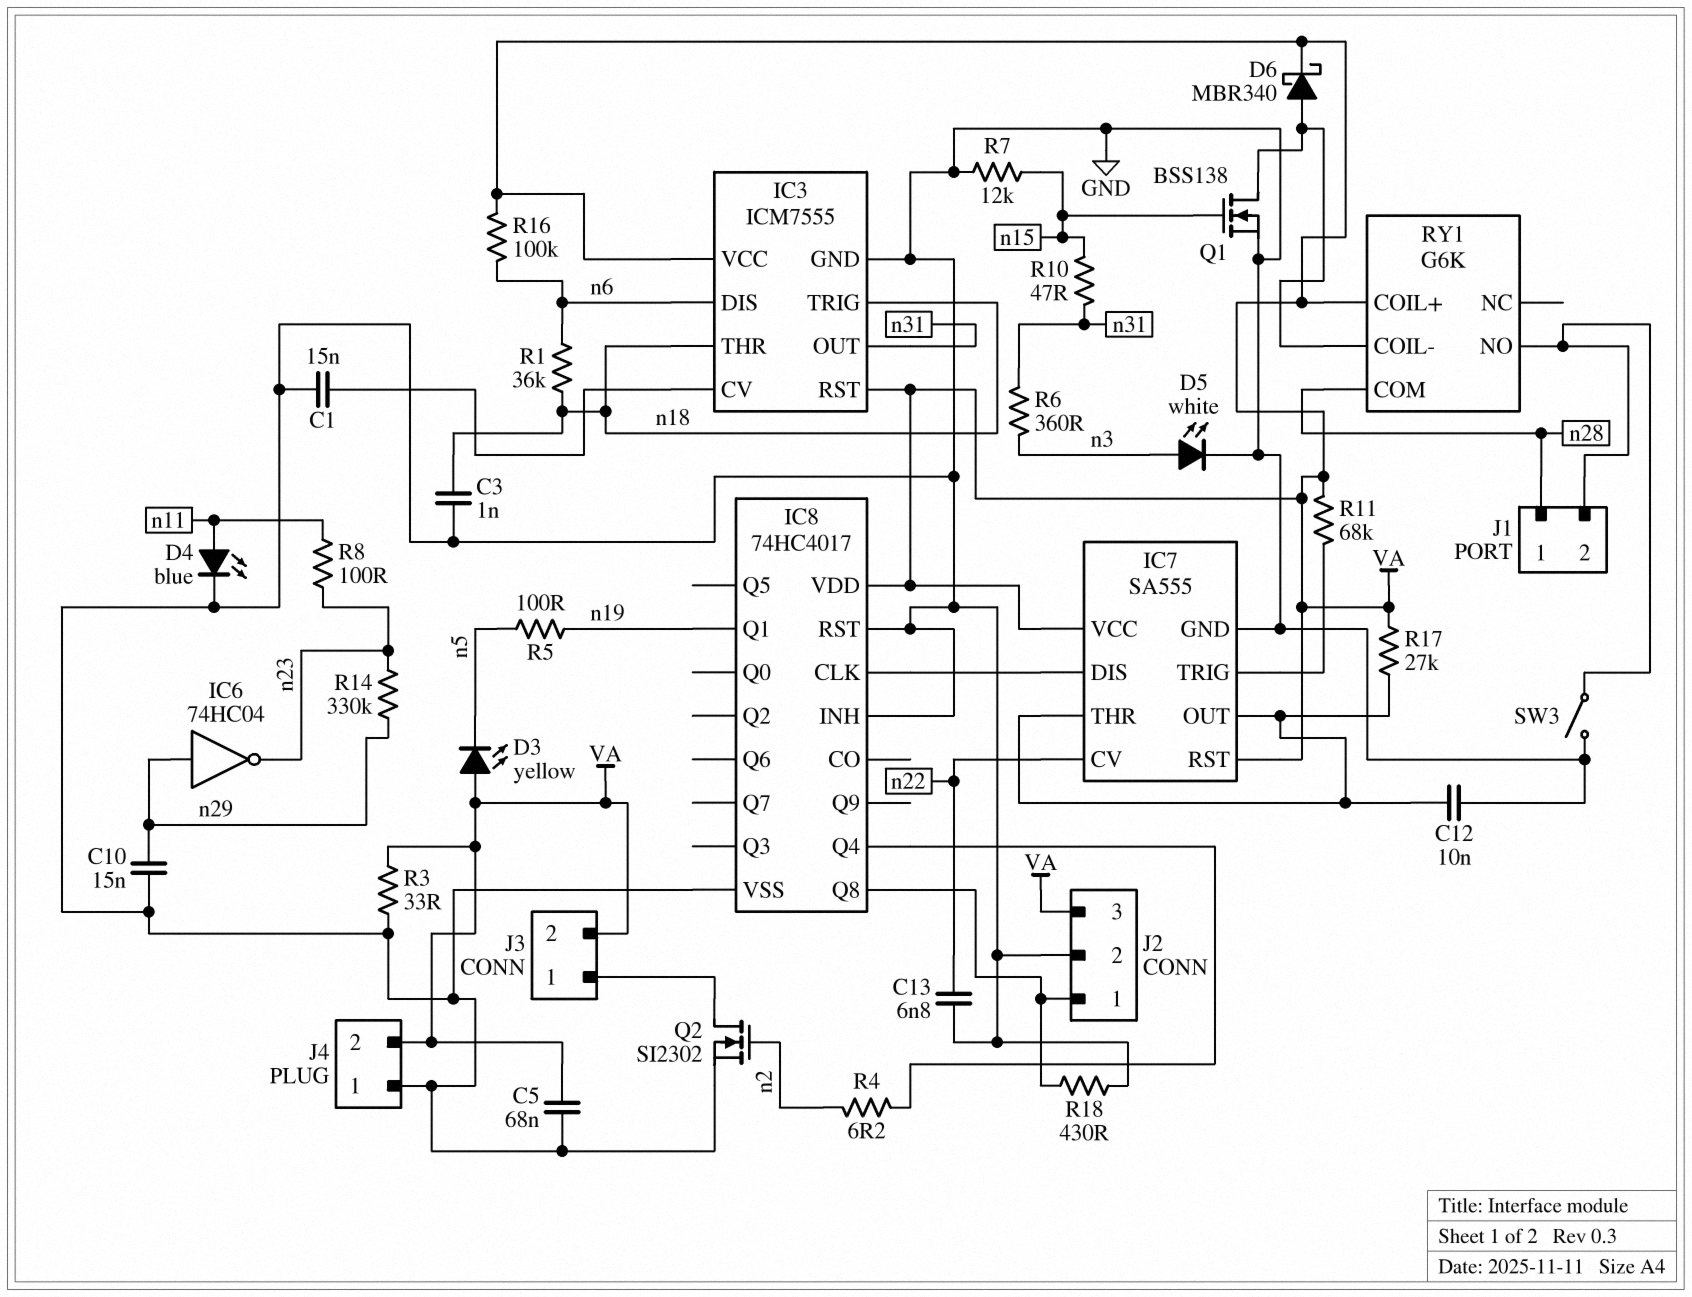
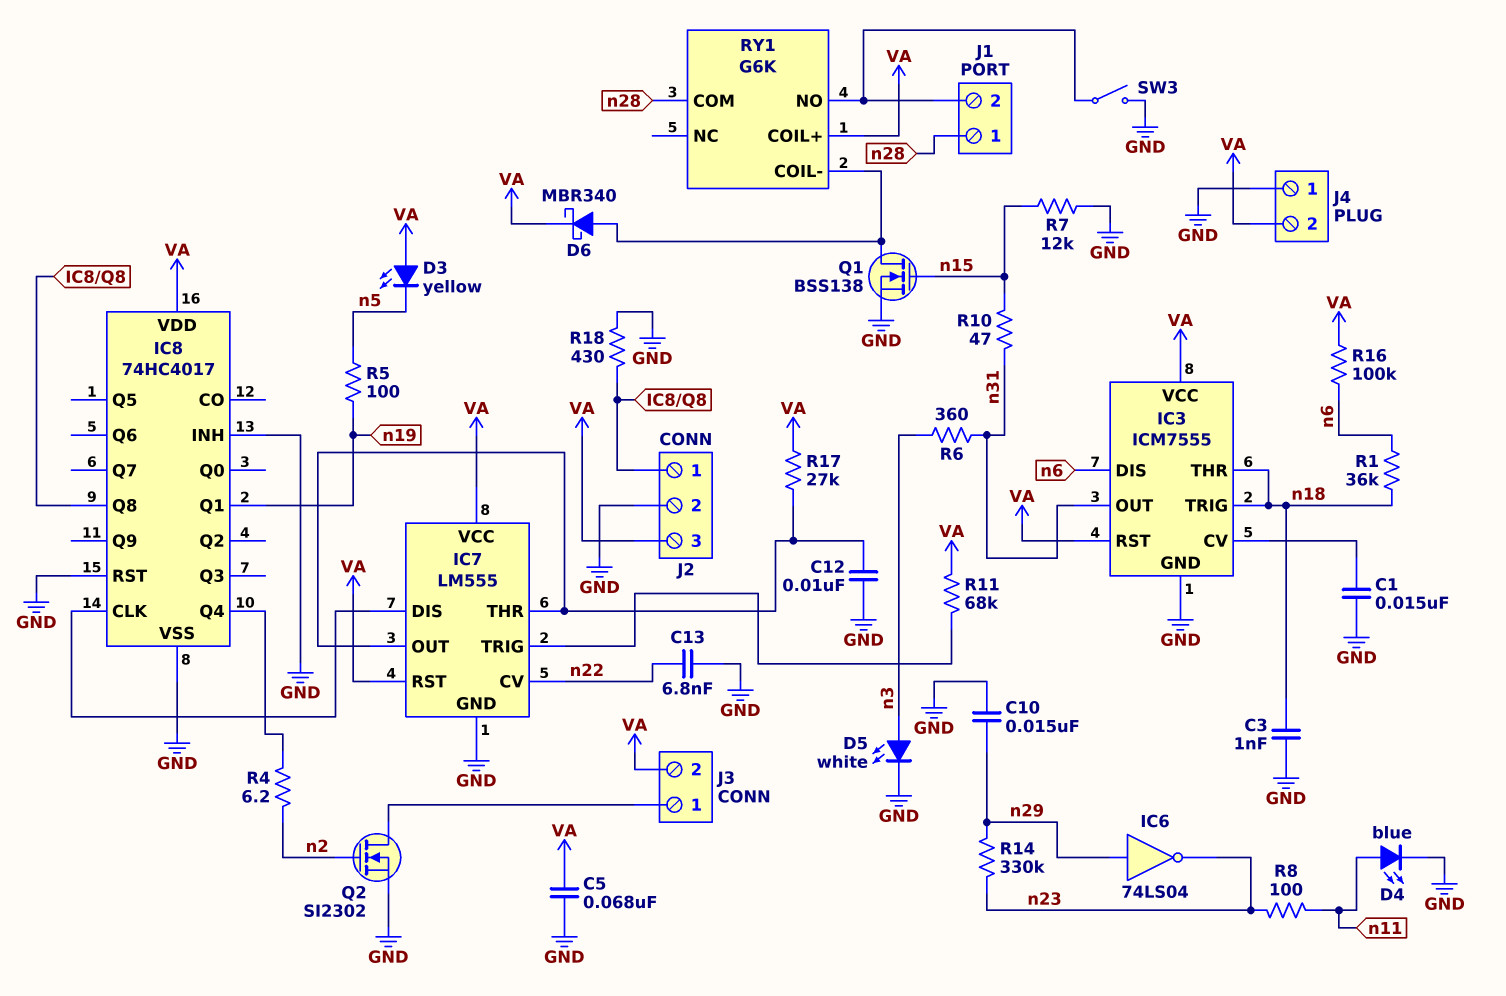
IC6: NOT 74HC04 (in n29, out n23) -> NOT 74LS04 (in n29, out n23)
IC7: SA555 -> LM555
R3: 33 (GND, VA) -> none

